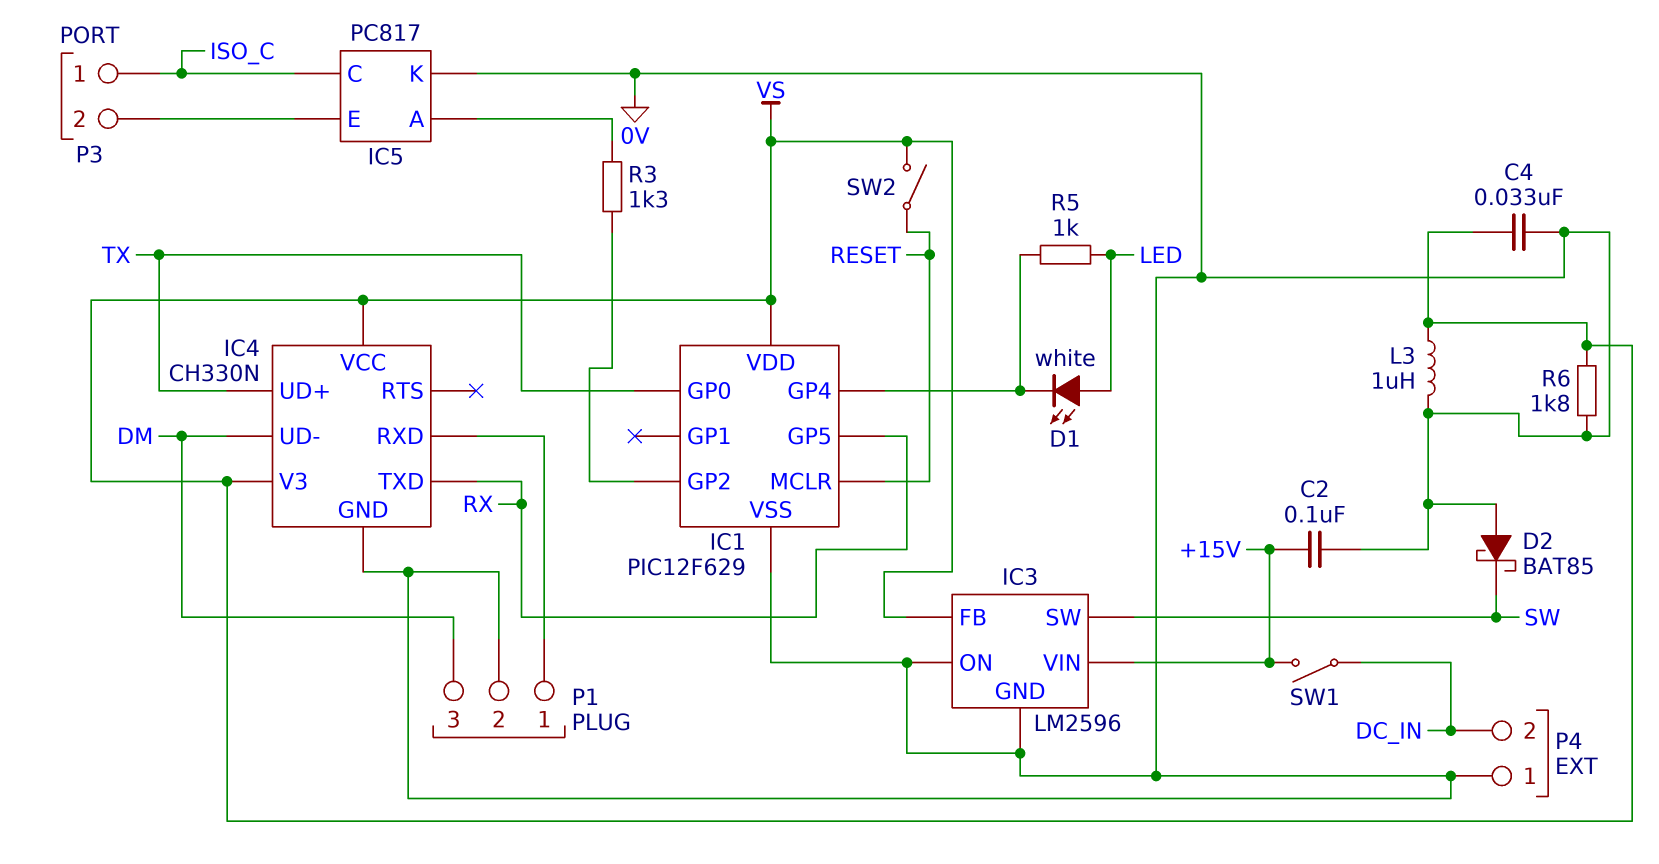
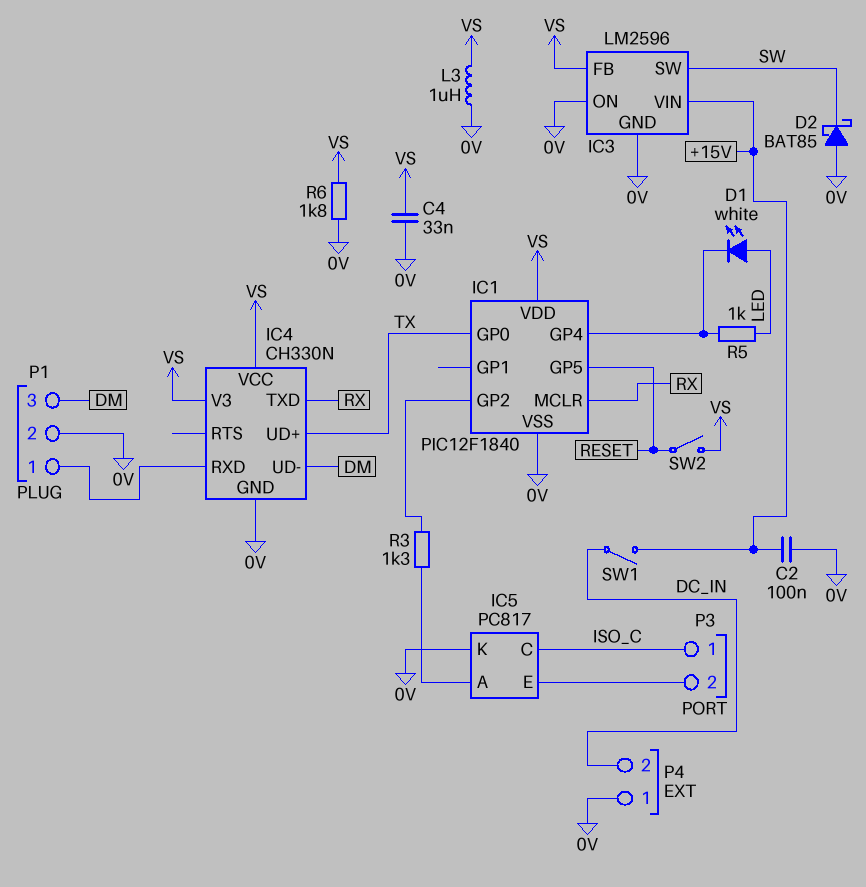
IC1: PIC12F629 -> PIC12F1840
IC1 pin GP5: RX -> RESET
IC1 pin MCLR: RESET -> RX

